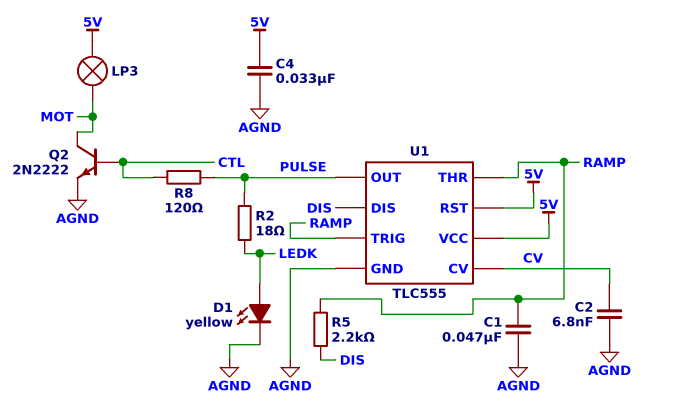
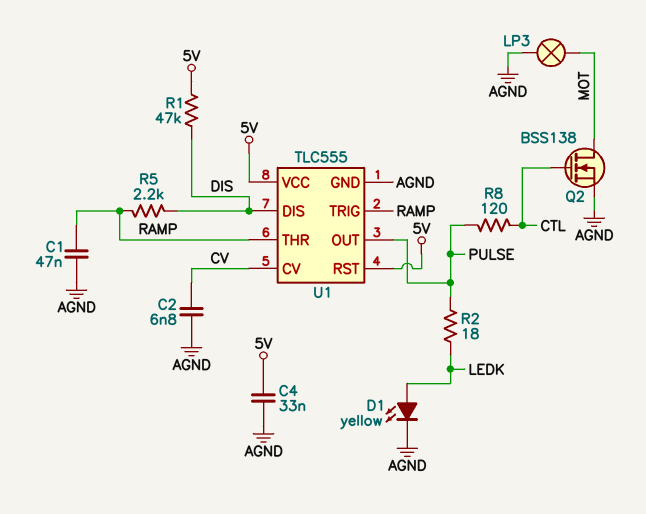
LP3: lamp (5V, MOT) -> lamp (AGND, MOT)
Q2: NPN 2N2222 (B CTL, C MOT, E AGND) -> NMOS BSS138 (G CTL, D MOT, S AGND)
R1: none -> 47k (5V, DIS)

